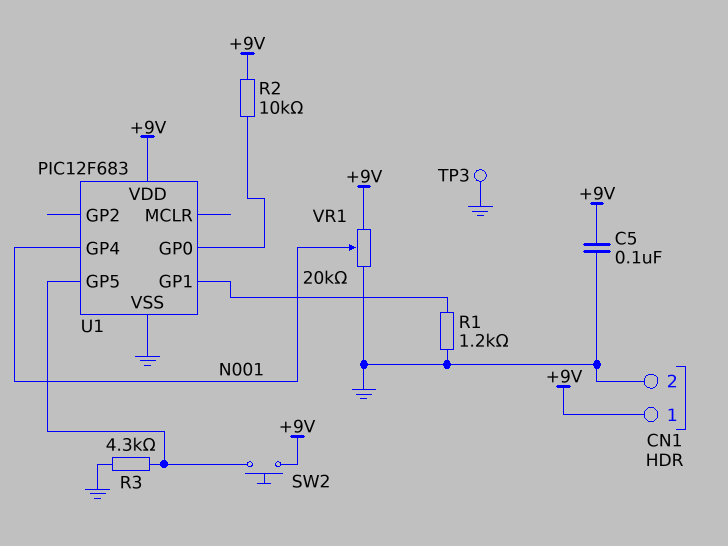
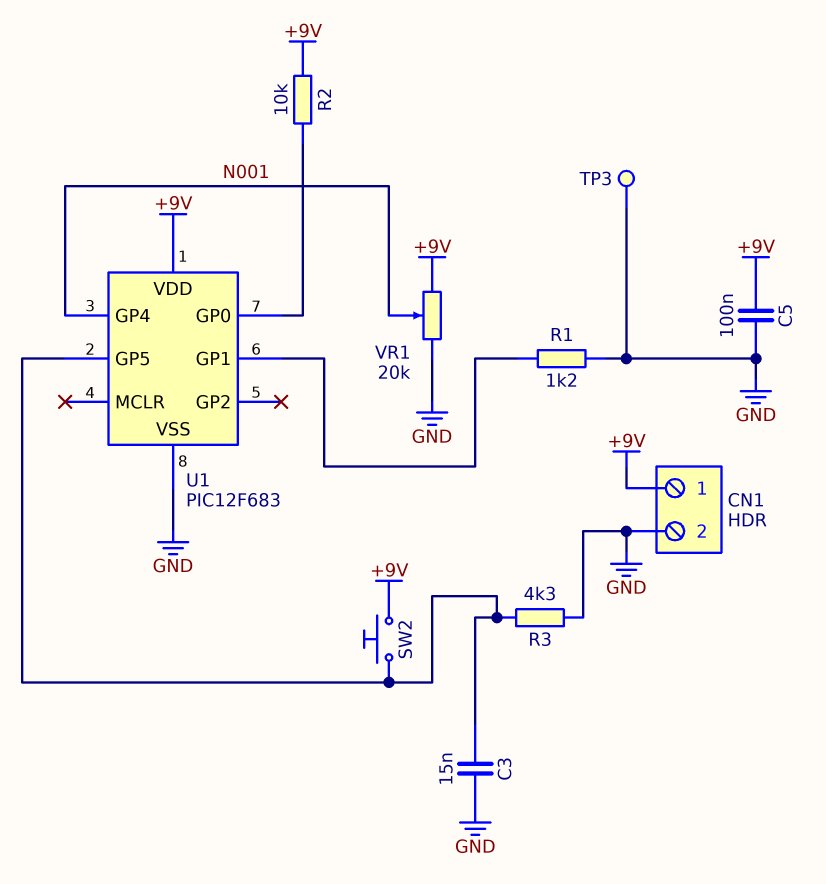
C3: none -> 15nF (GND, U1/GP5)

